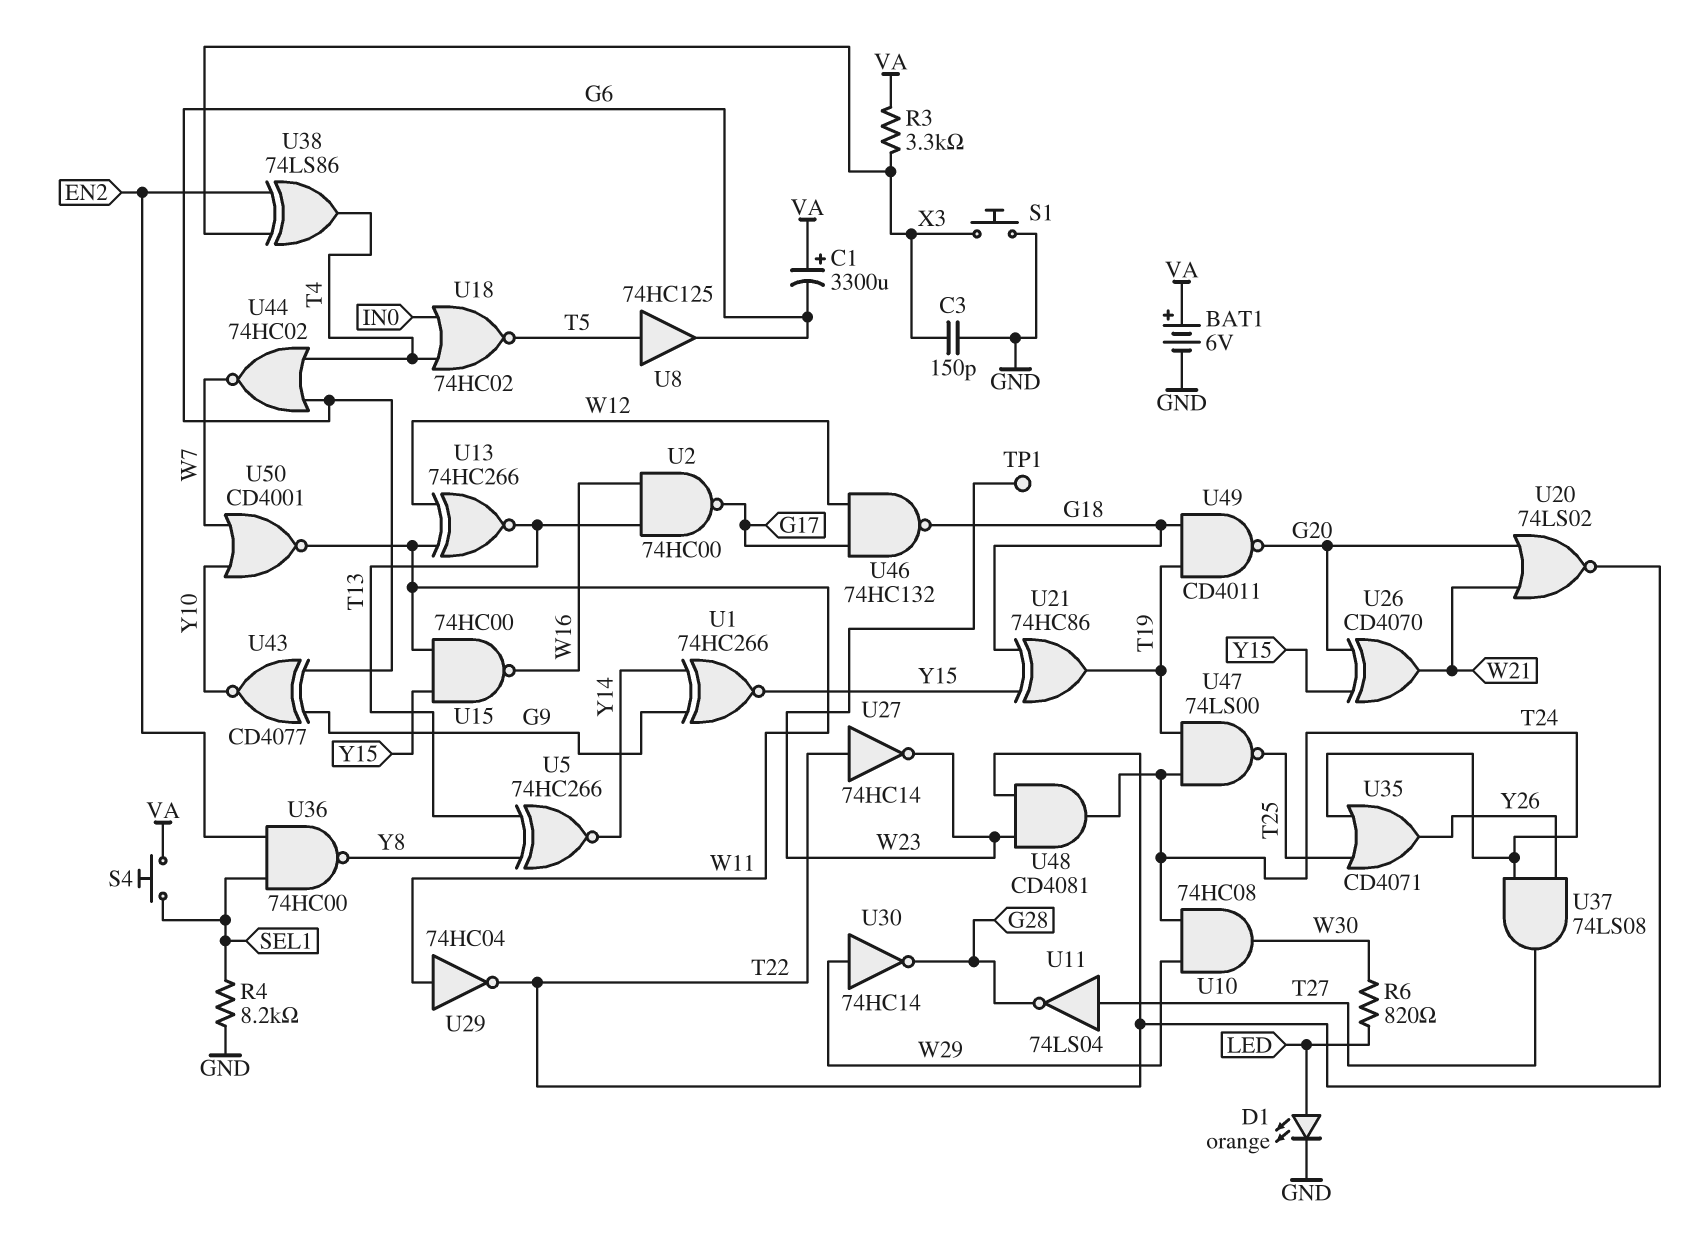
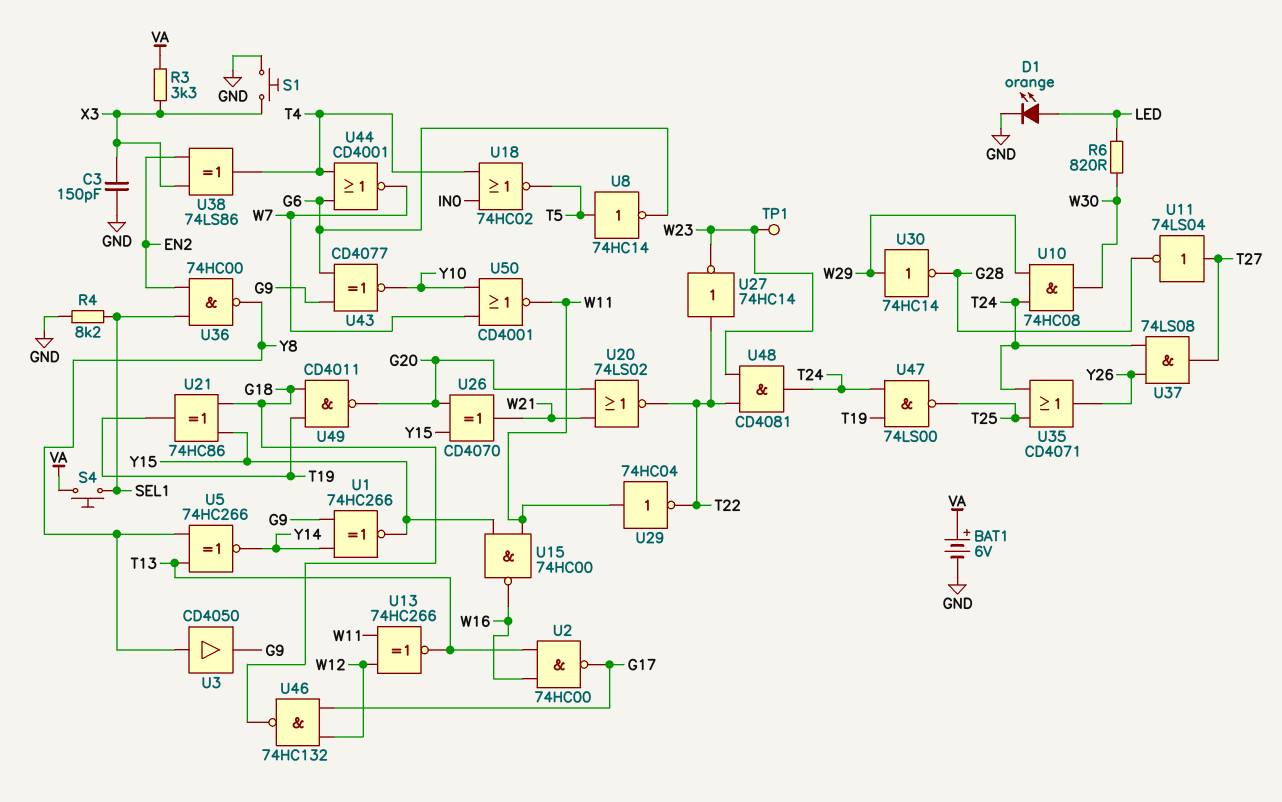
C1: 3300uF (plus VA, minus G6) -> none
U3: none -> buffer CD4050 (in Y8, out G9)
U8: buffer 74HC125 (in T5, out G6) -> NOT 74HC14 (in T5, out G6)
U44: NOR 74HC02 (in G6, in T4, out W7) -> NOR CD4001 (in G6, in T4, out W7)

